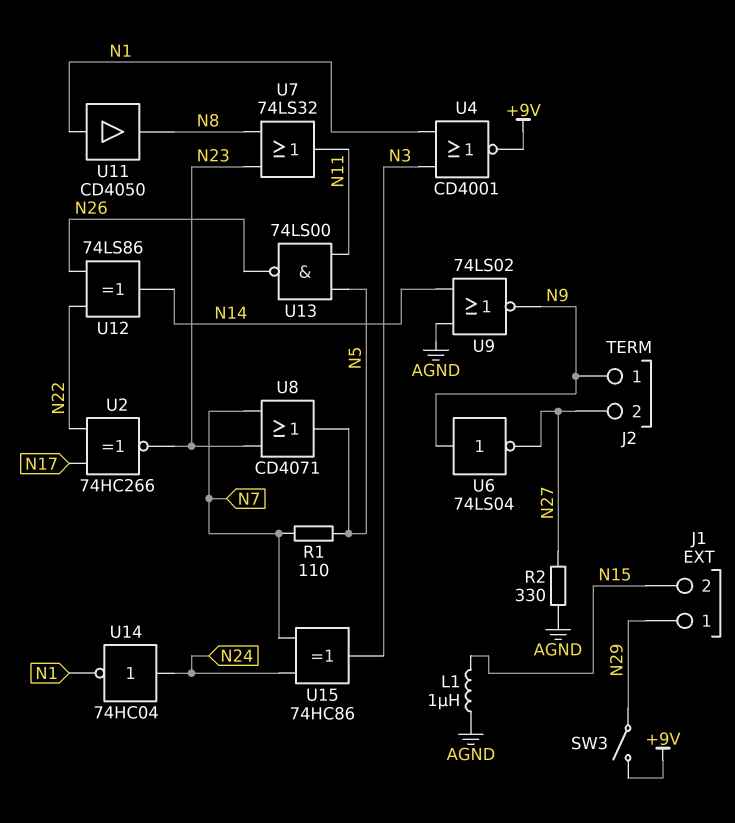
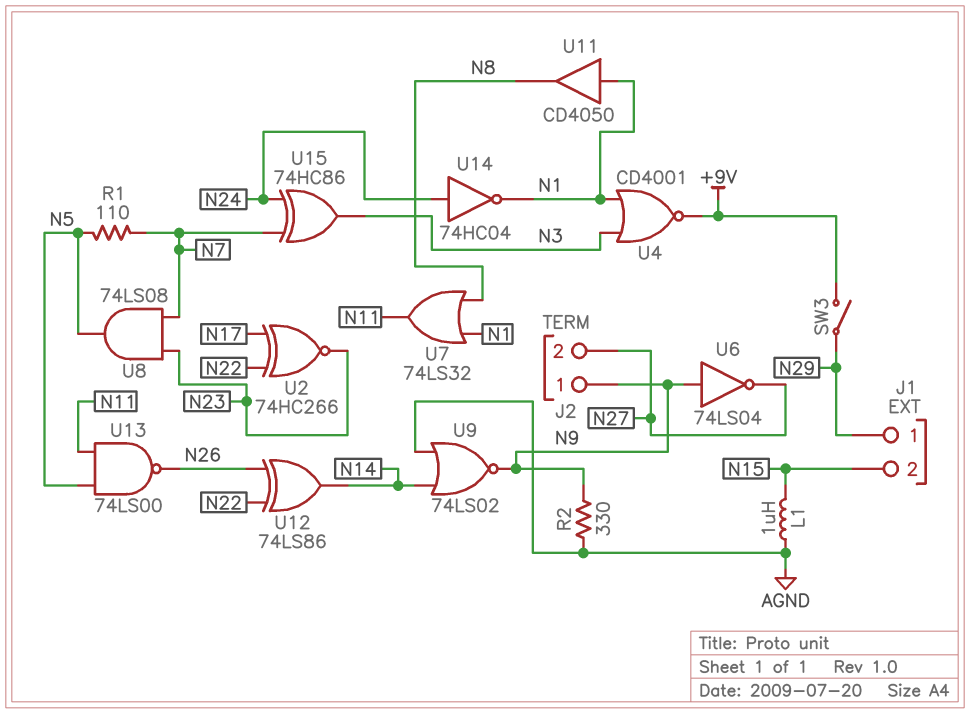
R2: 330 (AGND, N27) -> 330 (AGND, N9)
U7: OR 74LS32 (in N8, in N23, out N11) -> OR 74LS32 (in N1, in N8, out N11)
U8: OR CD4071 (in N7, in N23, out N5) -> AND 74LS08 (in N7, in N23, out N5)

